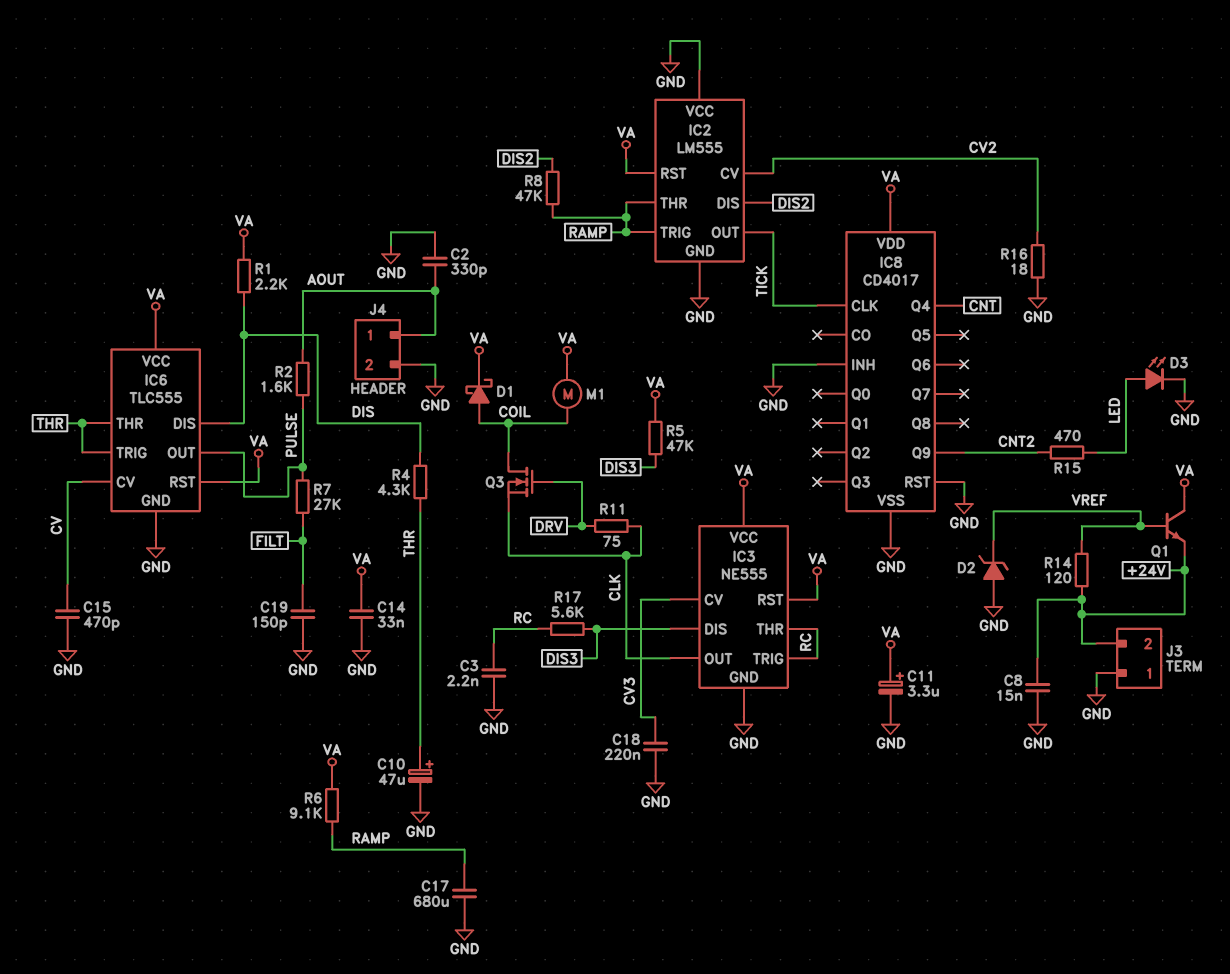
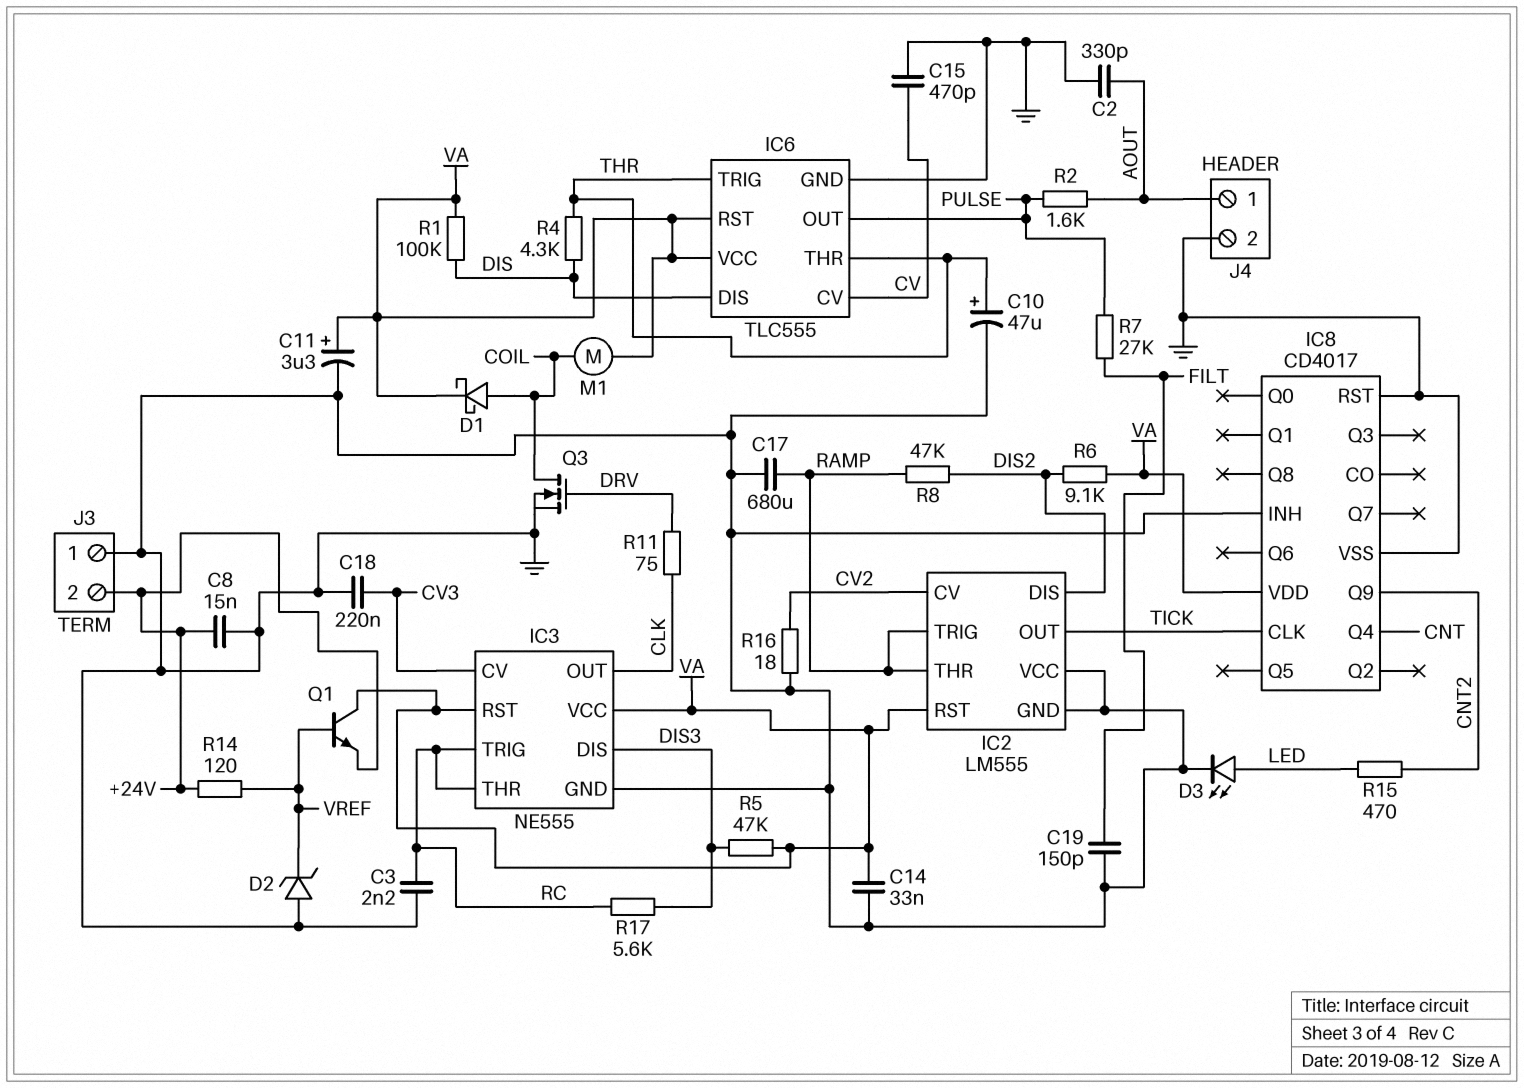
Q3: NMOS (G DRV, D COIL, S CLK) -> NMOS (G DRV, D COIL, S GND)
R1: 2.2k (DIS, VA) -> 100k (DIS, VA)
R6: 9.1k (RAMP, VA) -> 9.1k (DIS2, VA)

